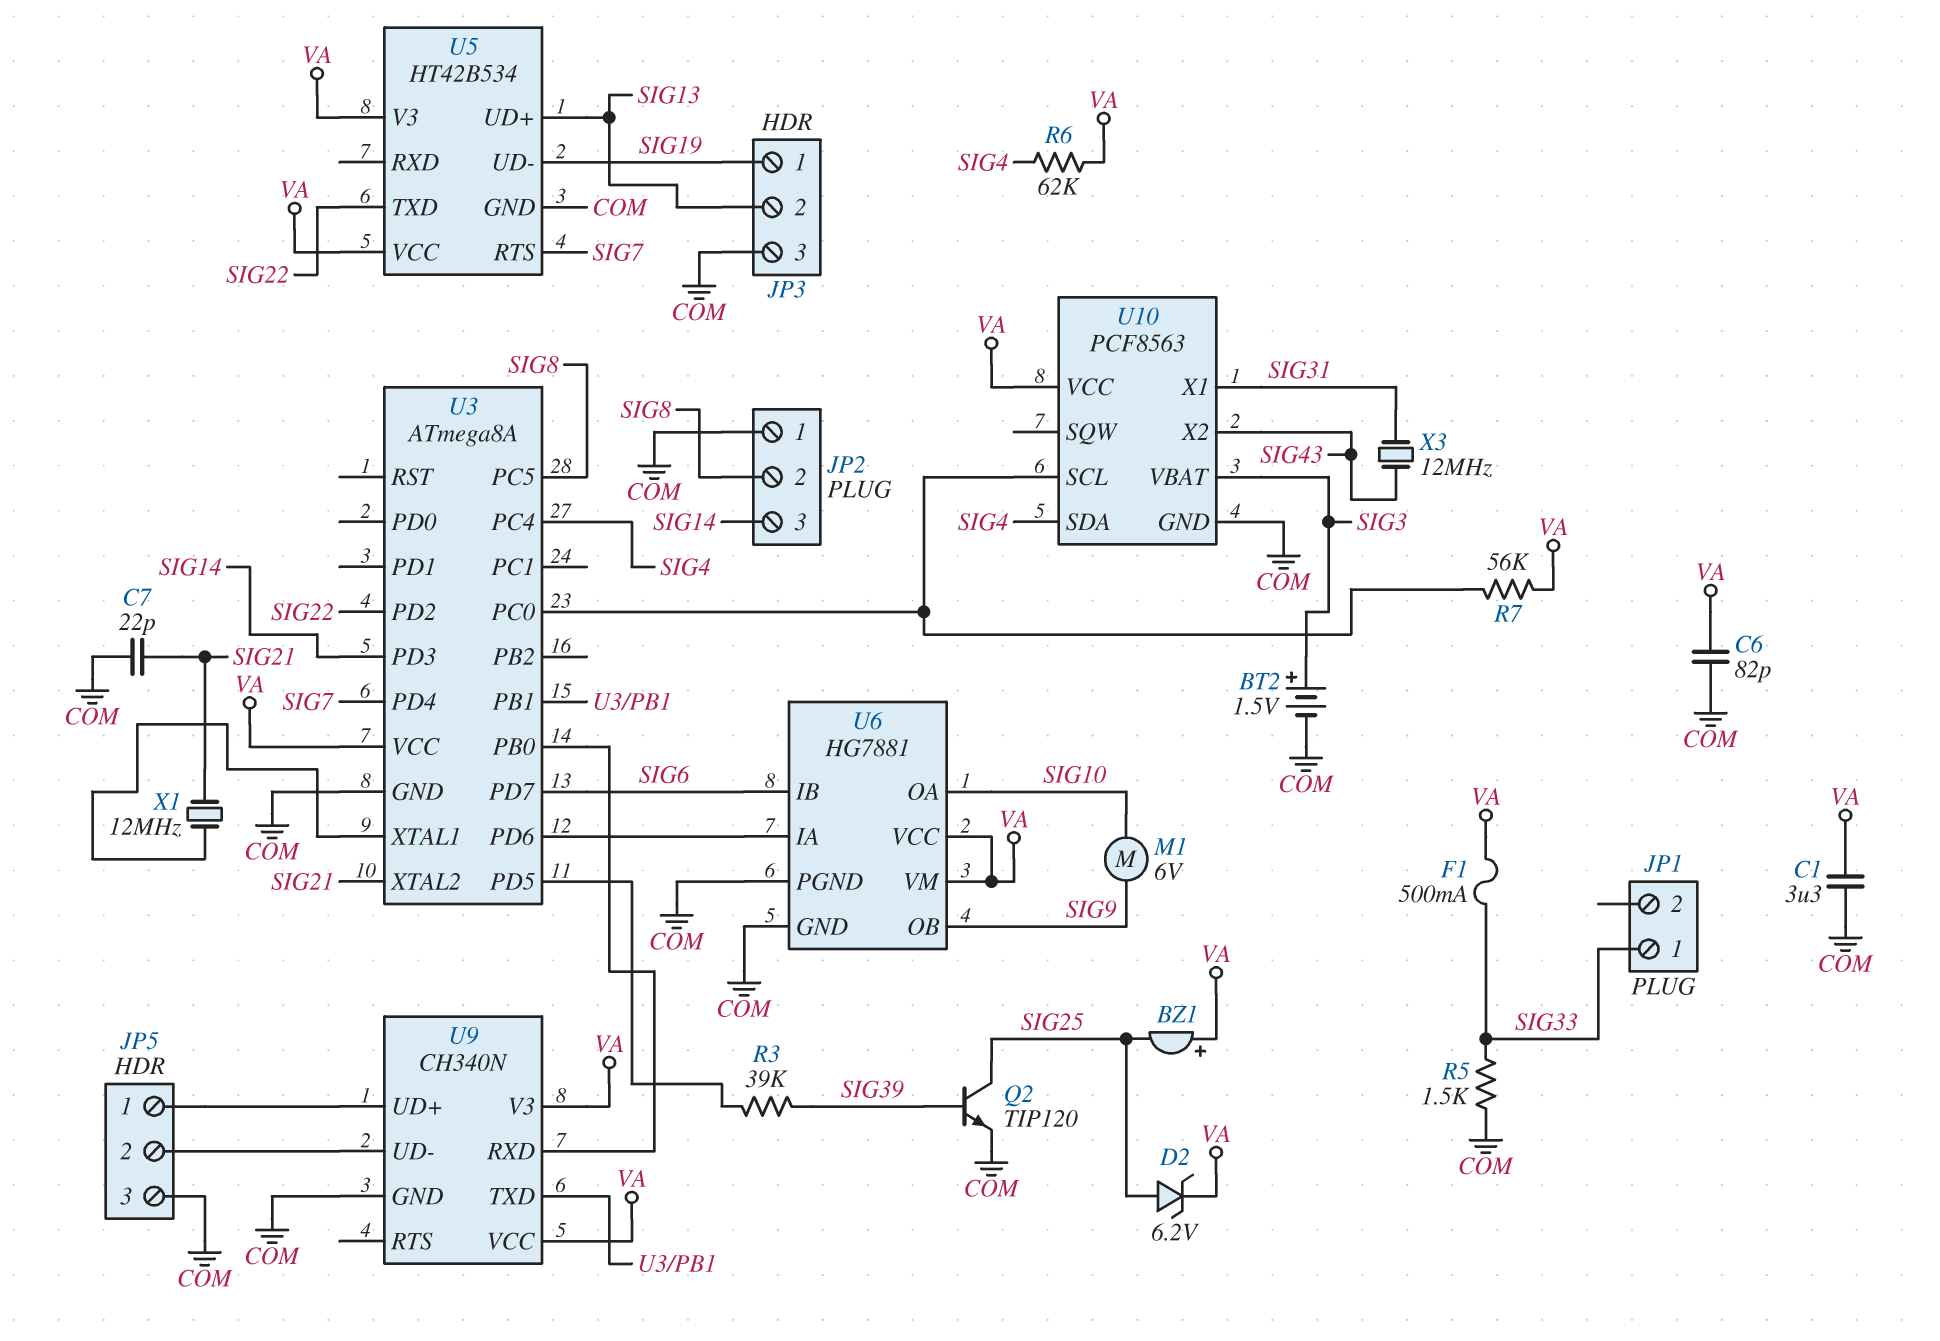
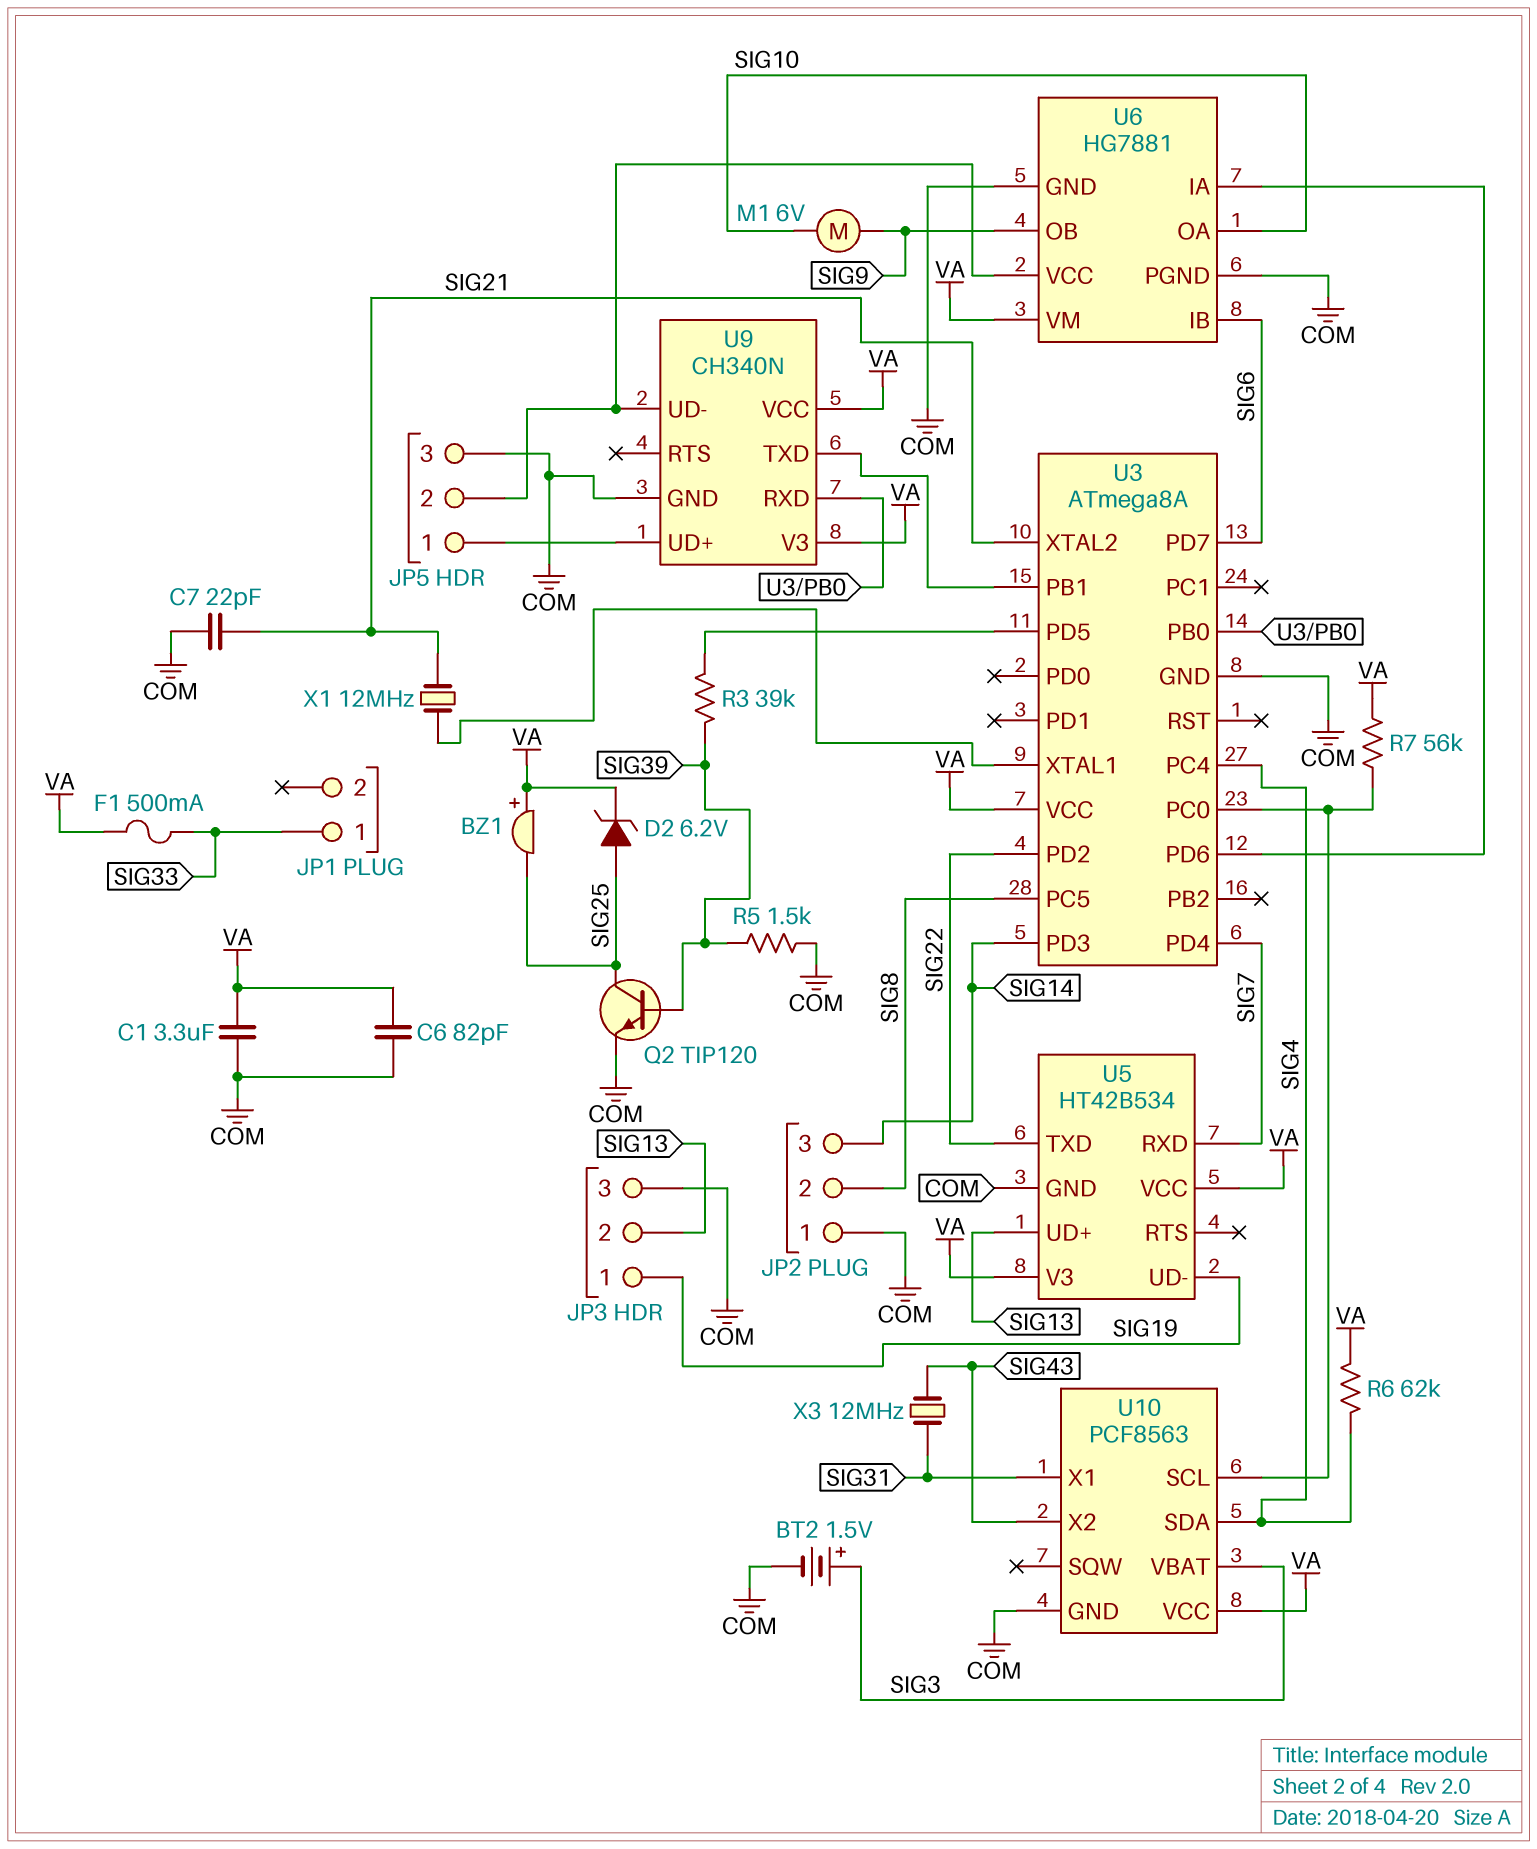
R5: 1.5k (COM, SIG33) -> 1.5k (COM, SIG39)
U5 pin RTS: SIG7 -> none
U5 pin RXD: none -> SIG7
U6 pin VCC: VA -> JP5/2

